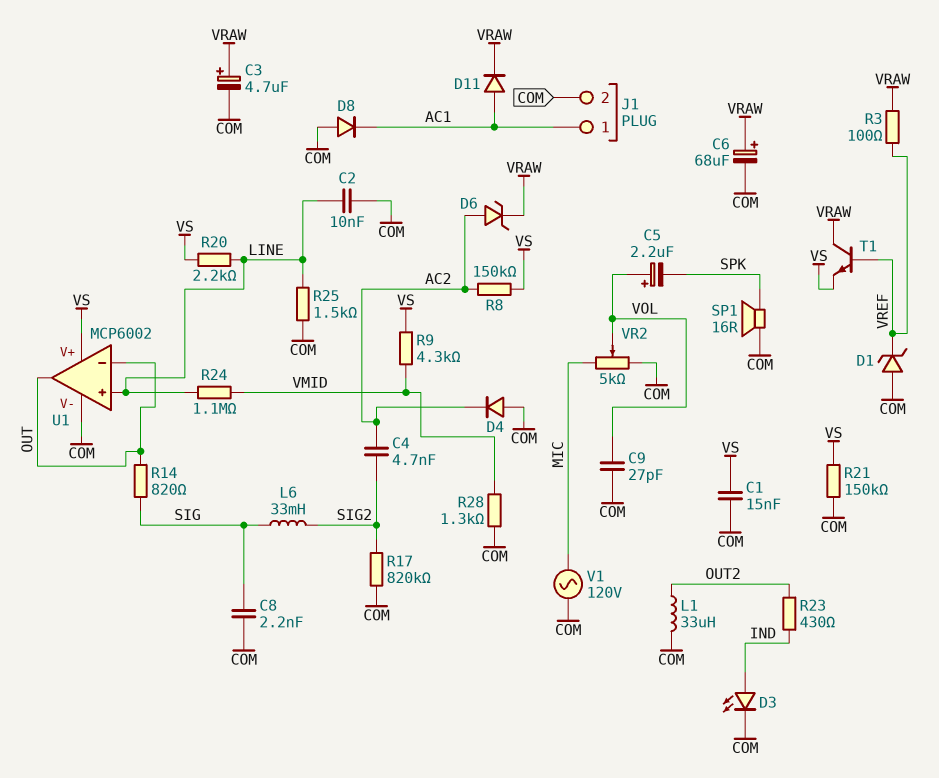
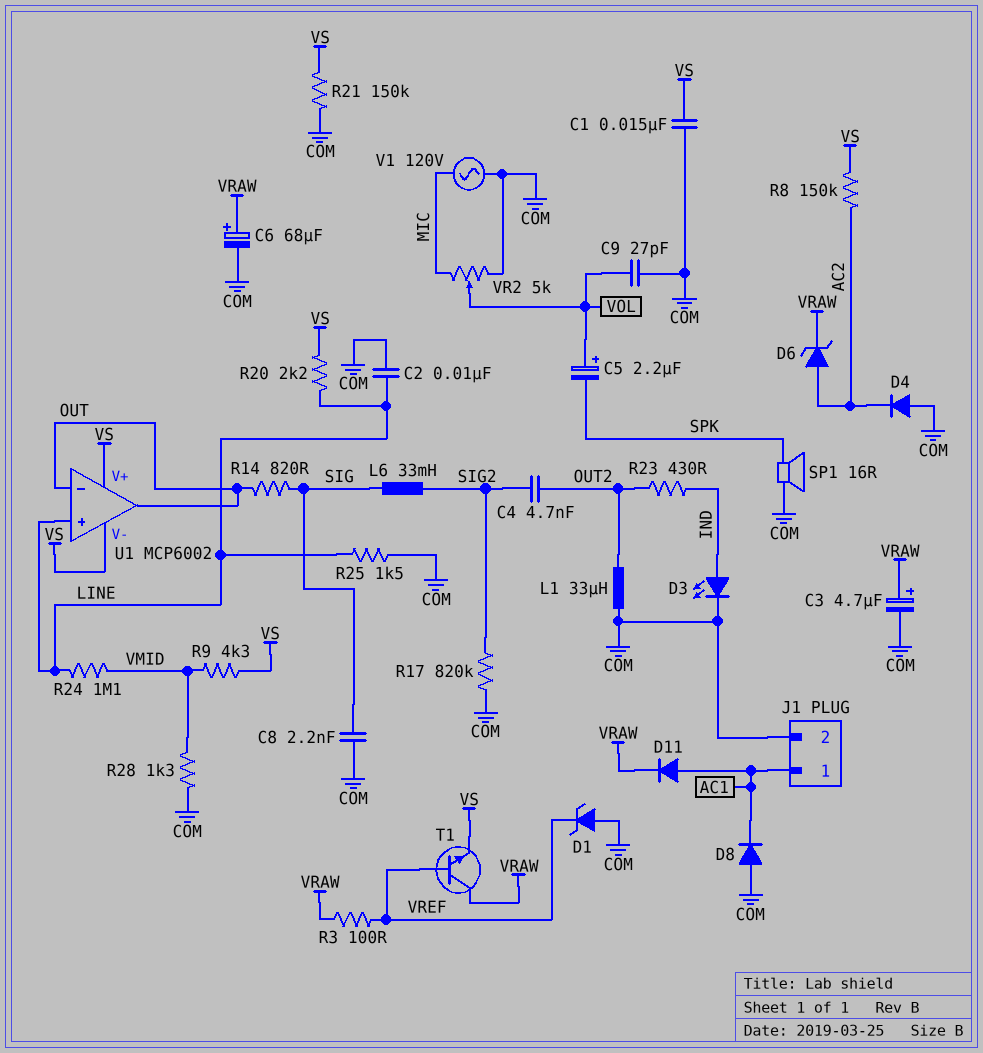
C4: 4.7nF (AC2, SIG2) -> 4.7nF (OUT2, SIG2)
U1 pin V-: COM -> VS

